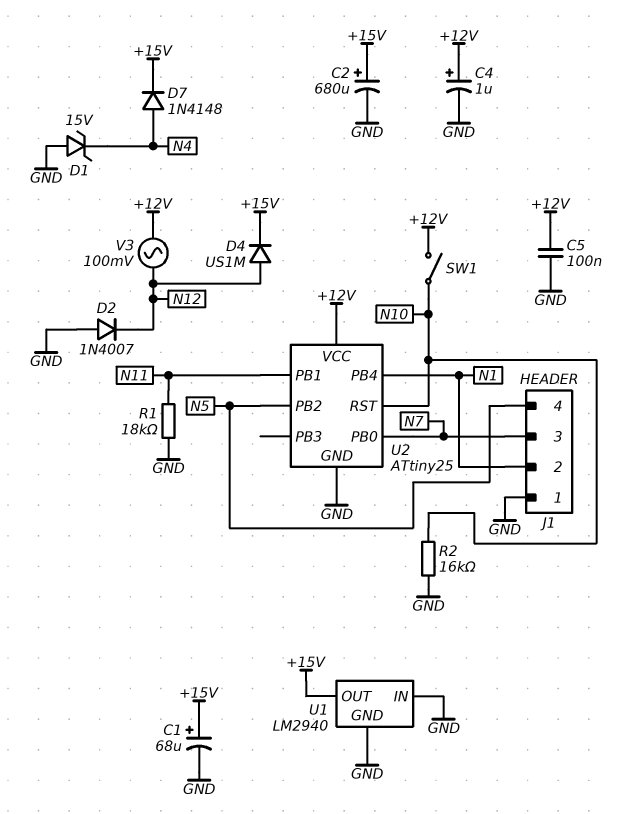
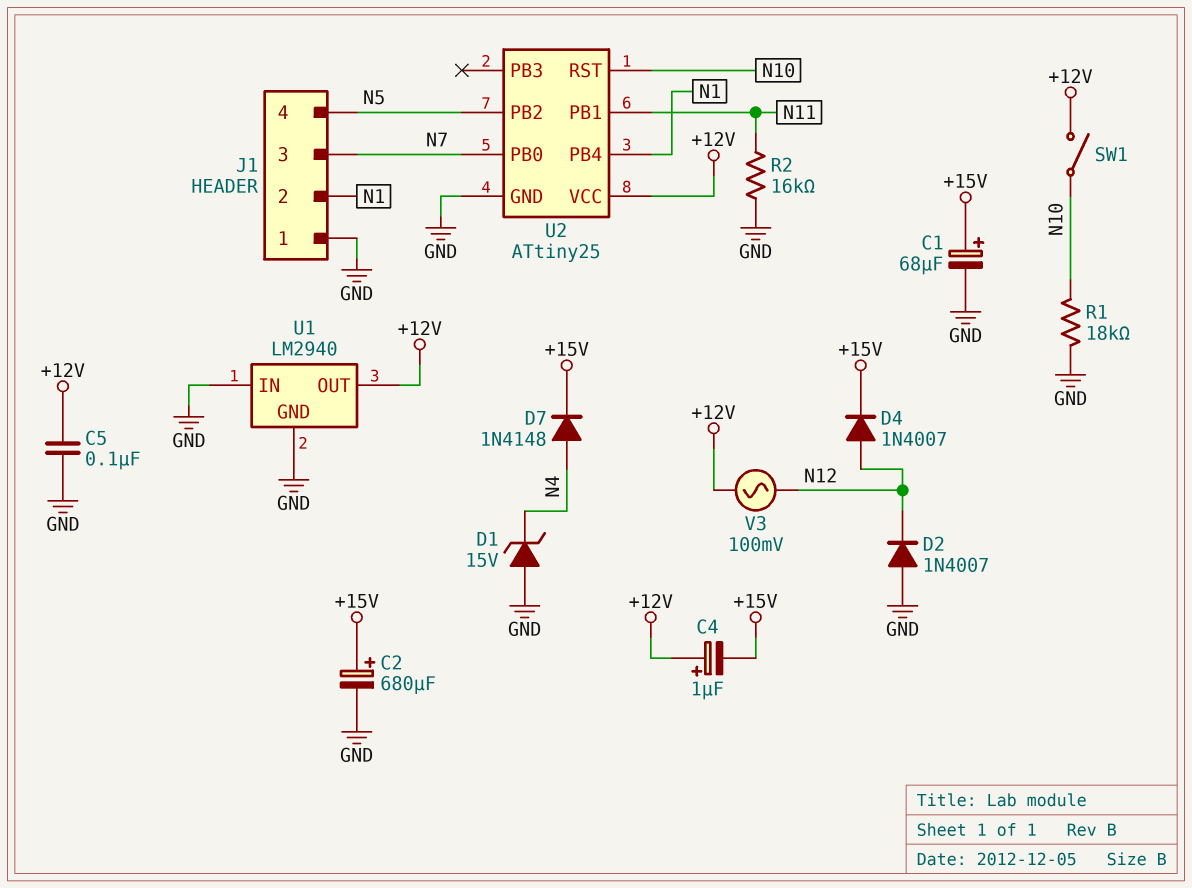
C4: 1uF (plus +12V, minus GND) -> 1uF (plus +12V, minus +15V)
D4: diode US1M (A N12, K +15V) -> diode 1N4007 (A N12, K +15V)
R1: 18k (GND, N11) -> 18k (GND, N10)
R2: 16k (GND, N10) -> 16k (GND, N11)
U1 pin OUT: +15V -> +12V

